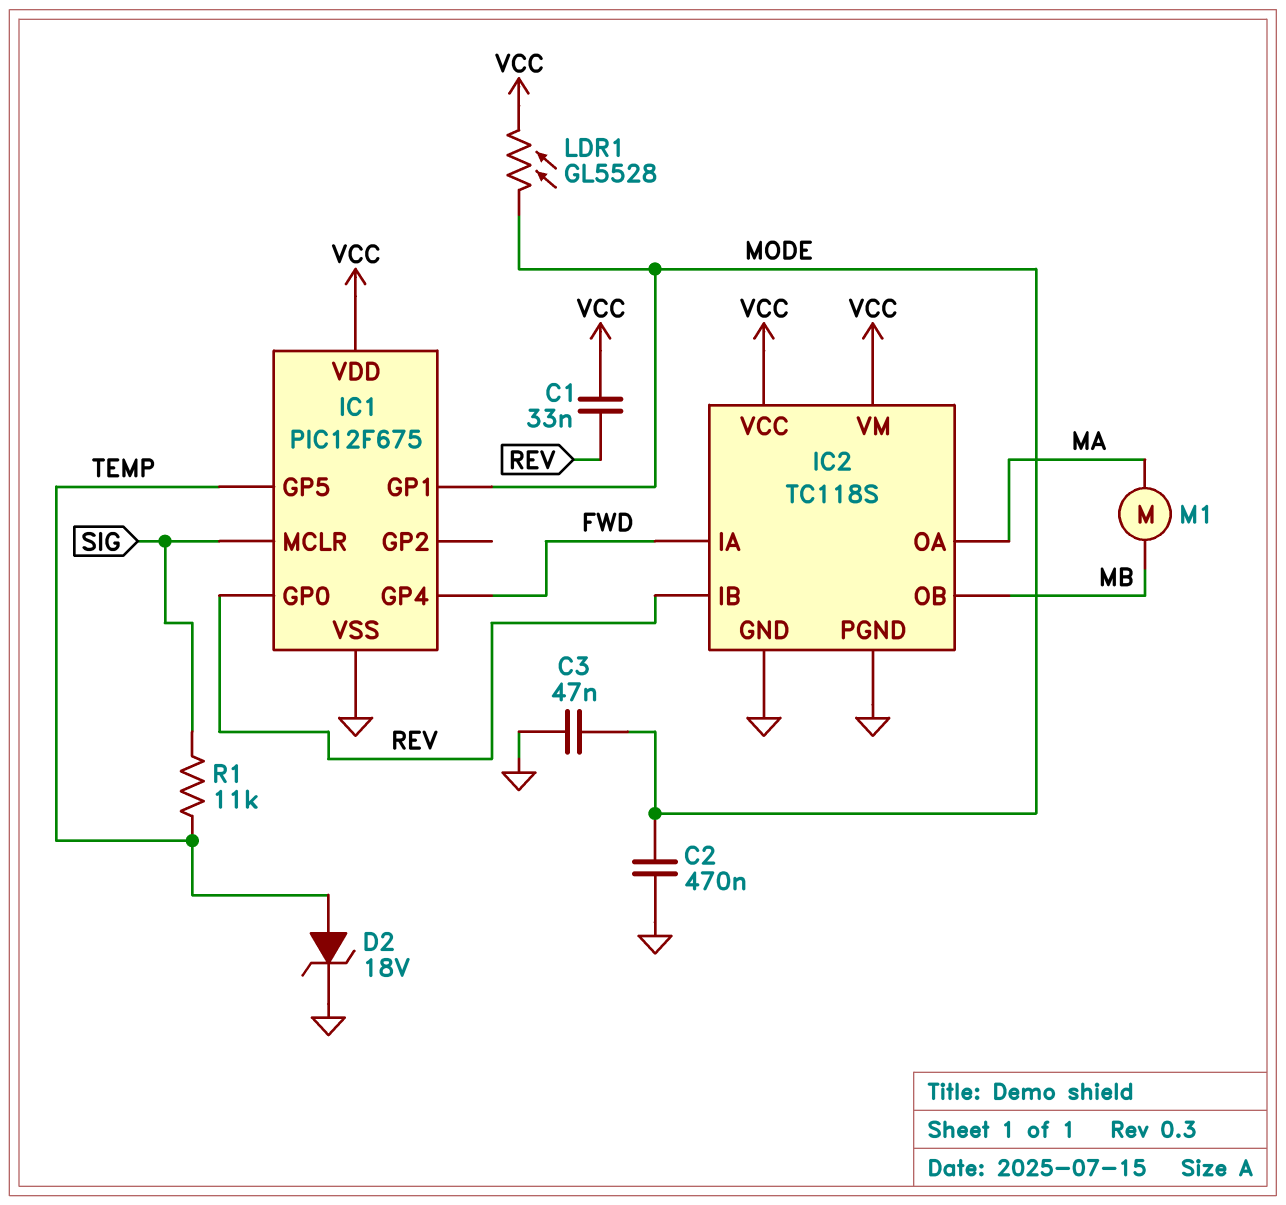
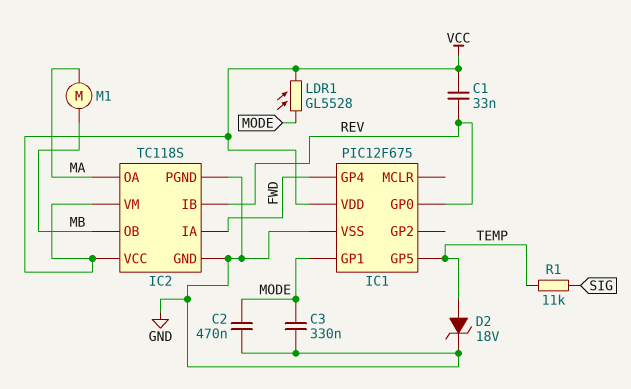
C3: 47nF (GND, MODE) -> 330nF (GND, MODE)
IC1 pin MCLR: SIG -> none

